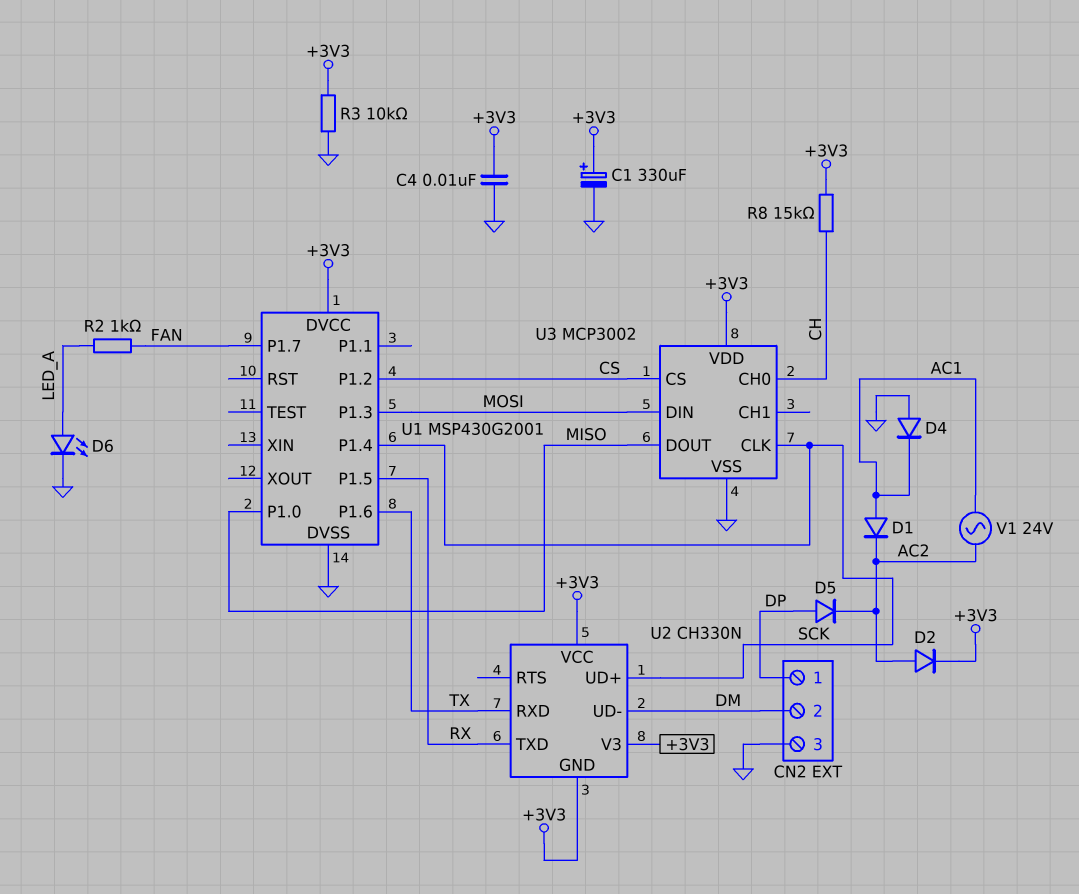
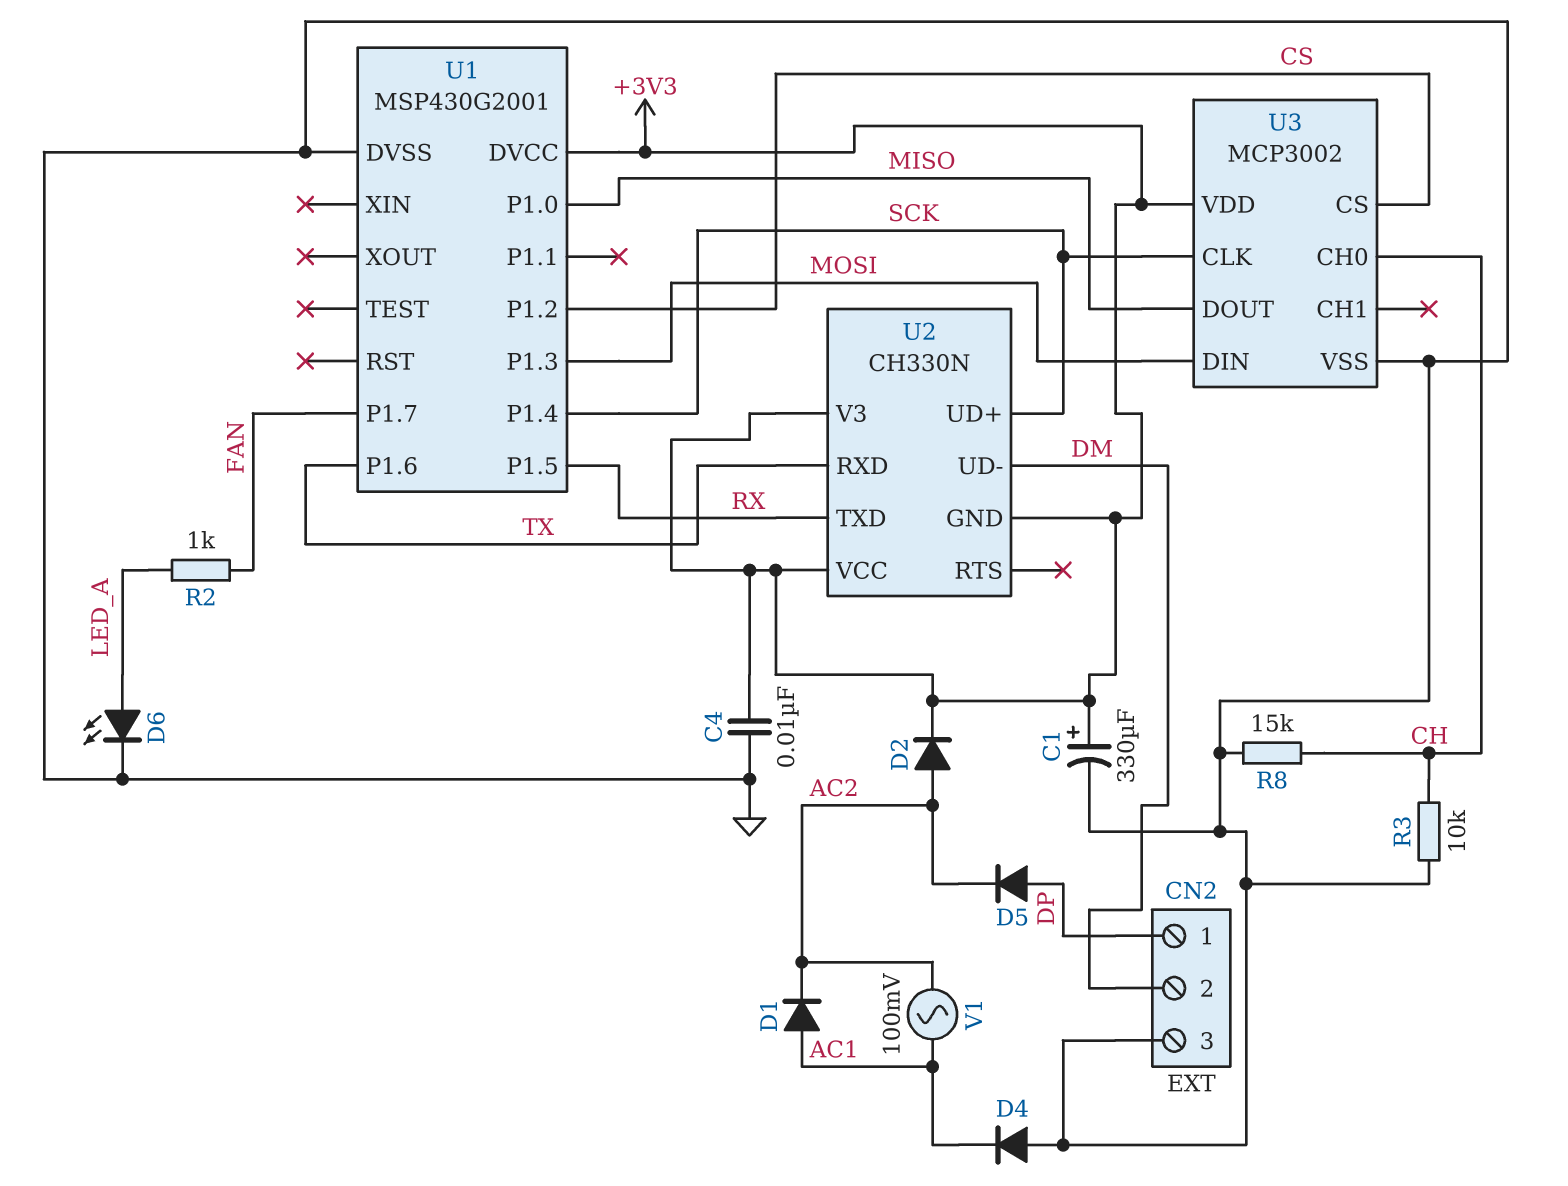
R3: 10k (+3V3, GND) -> 10k (CH, GND)
R8: 15k (+3V3, CH) -> 15k (CH, GND)
V1: AC 24V (AC1, AC2) -> AC 100mV (AC1, AC2)

